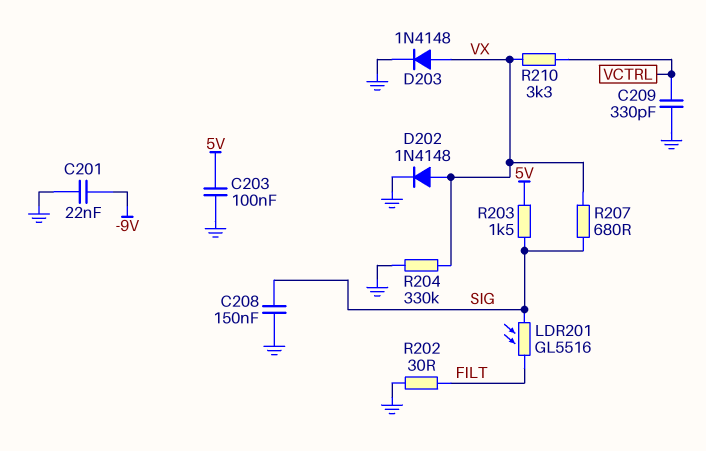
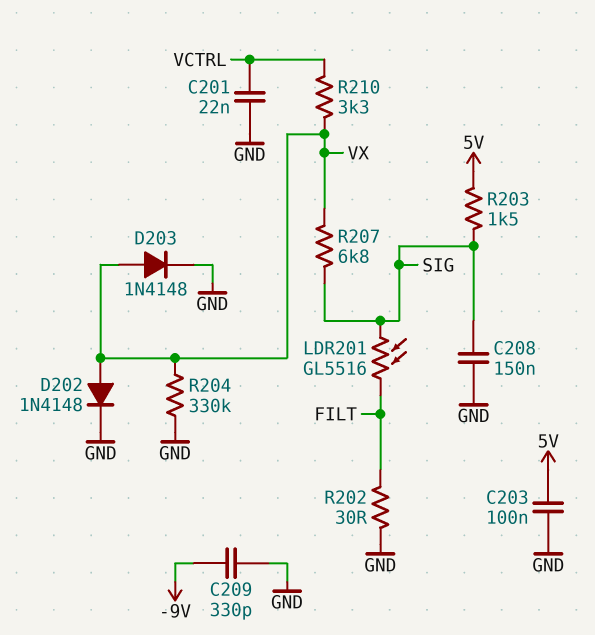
C201: 22nF (-9V, GND) -> 22nF (GND, VCTRL)
C209: 330pF (GND, VCTRL) -> 330pF (-9V, GND)
R207: 680 (SIG, VX) -> 6.8k (SIG, VX)

